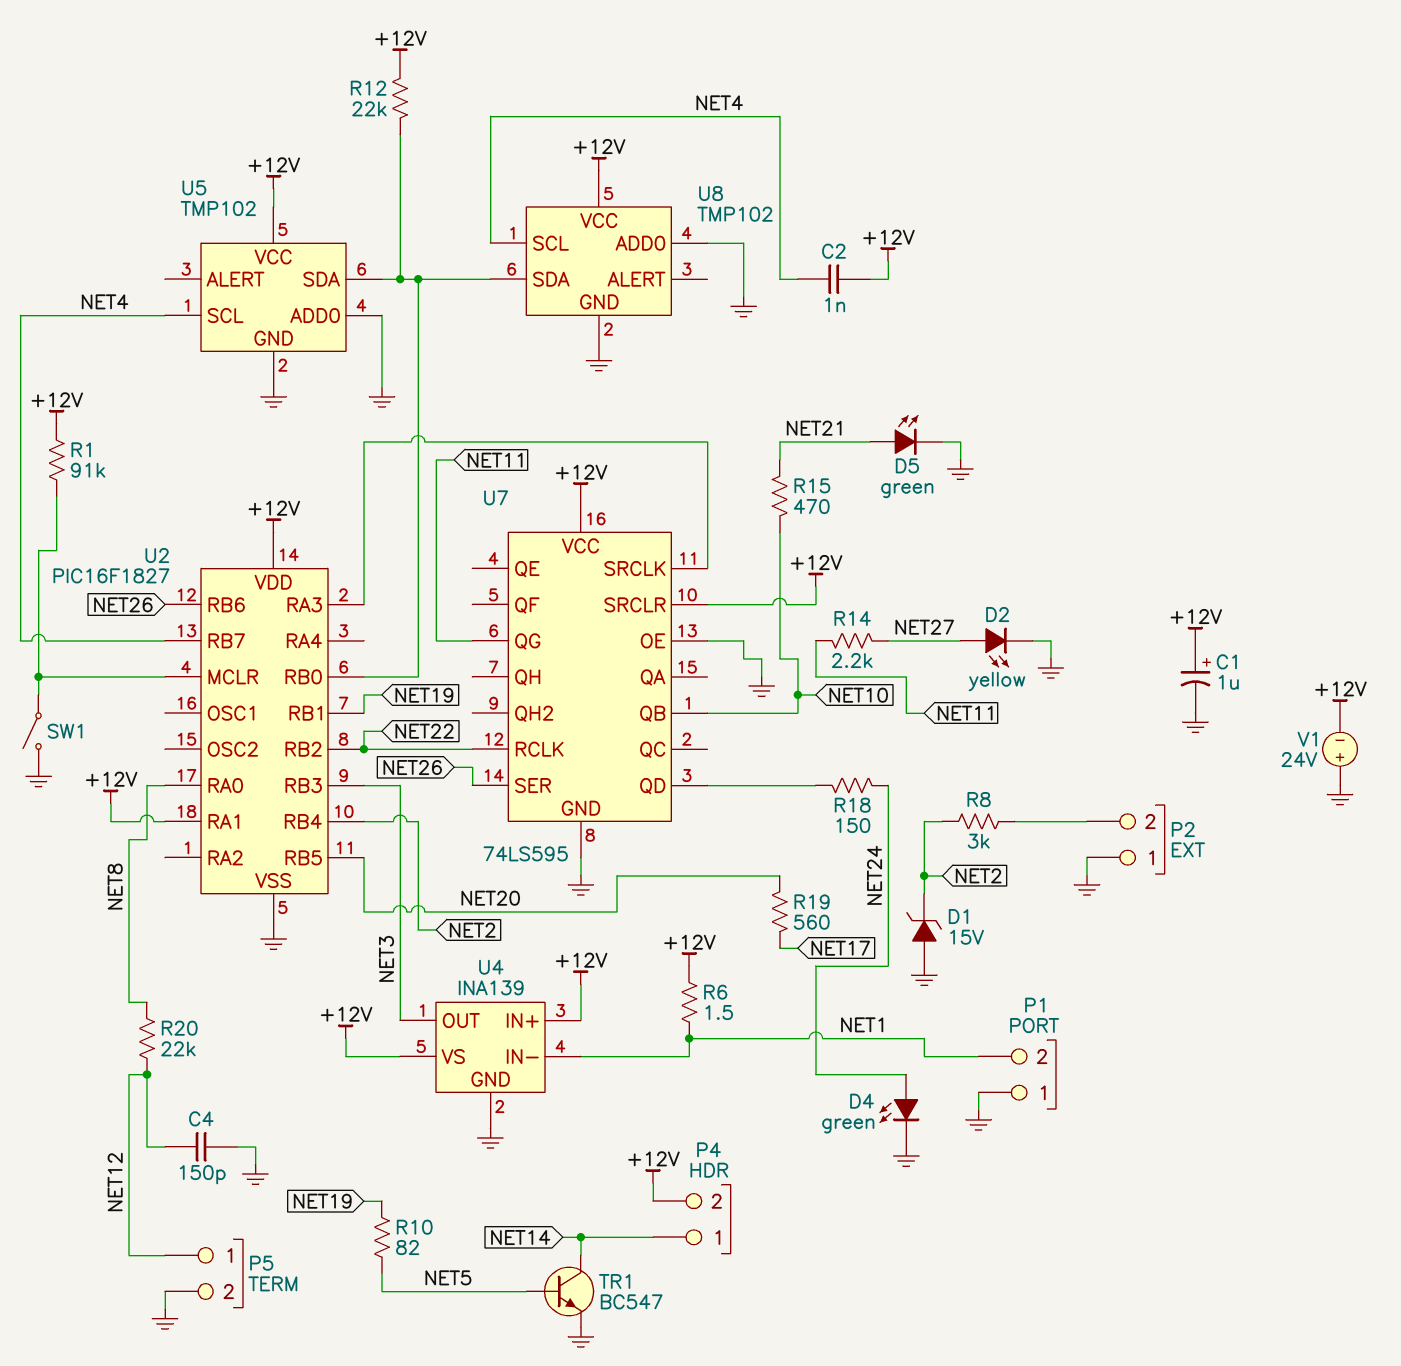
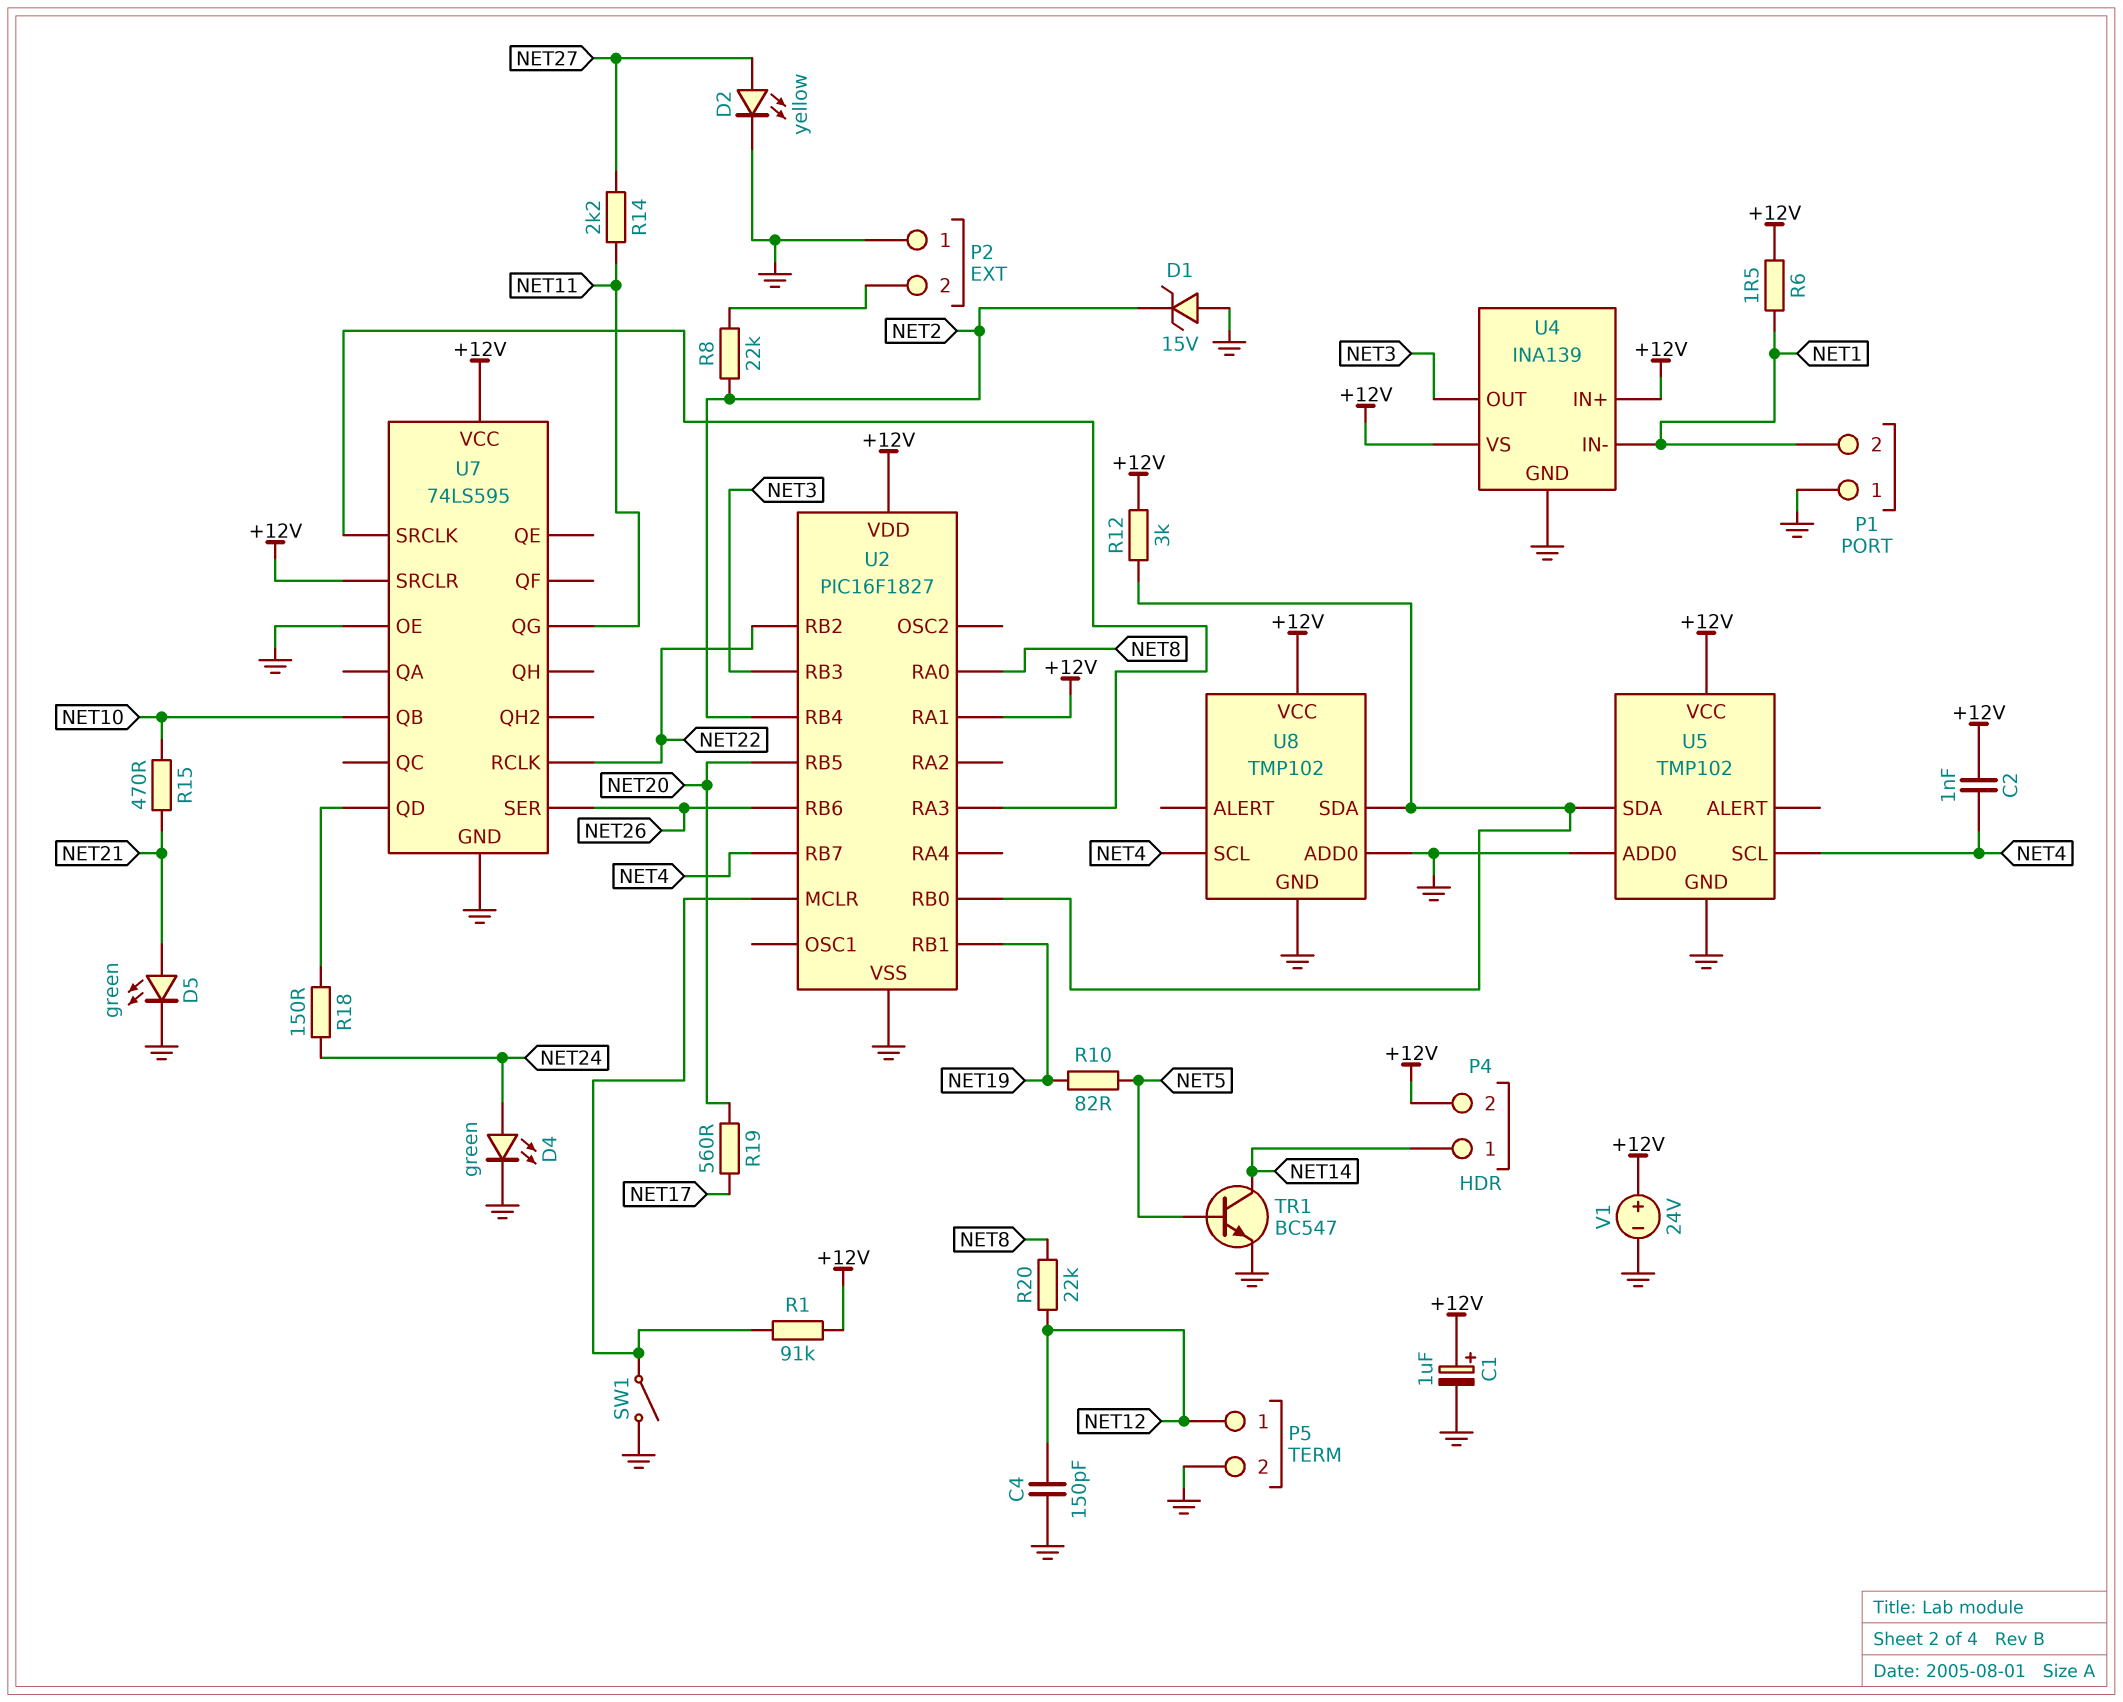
R8: 3k (NET2, P2/2) -> 22k (NET2, P2/2)
R12: 22k (+12V, U2/RB0) -> 3k (+12V, U2/RB0)
V1: 24V (plus GND, minus +12V) -> 24V (plus +12V, minus GND)

